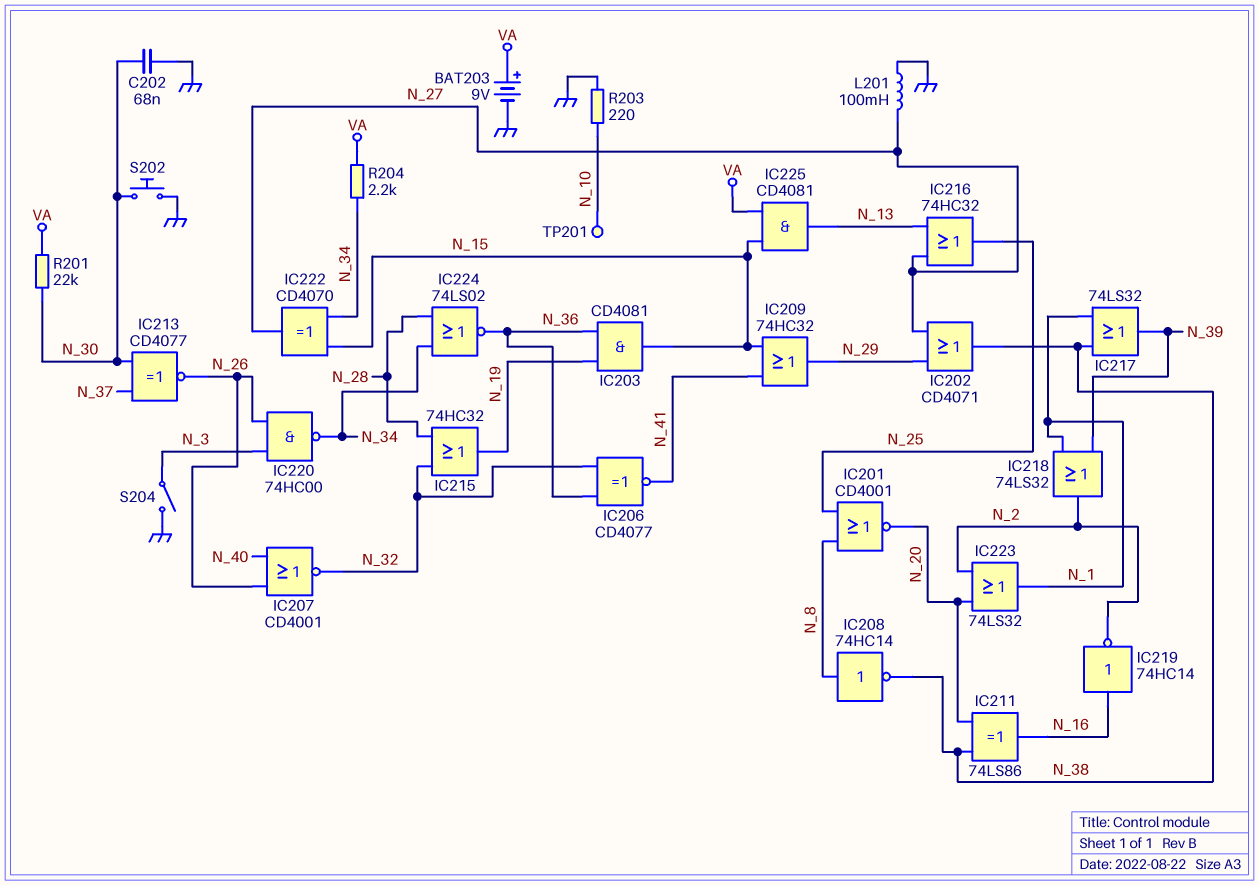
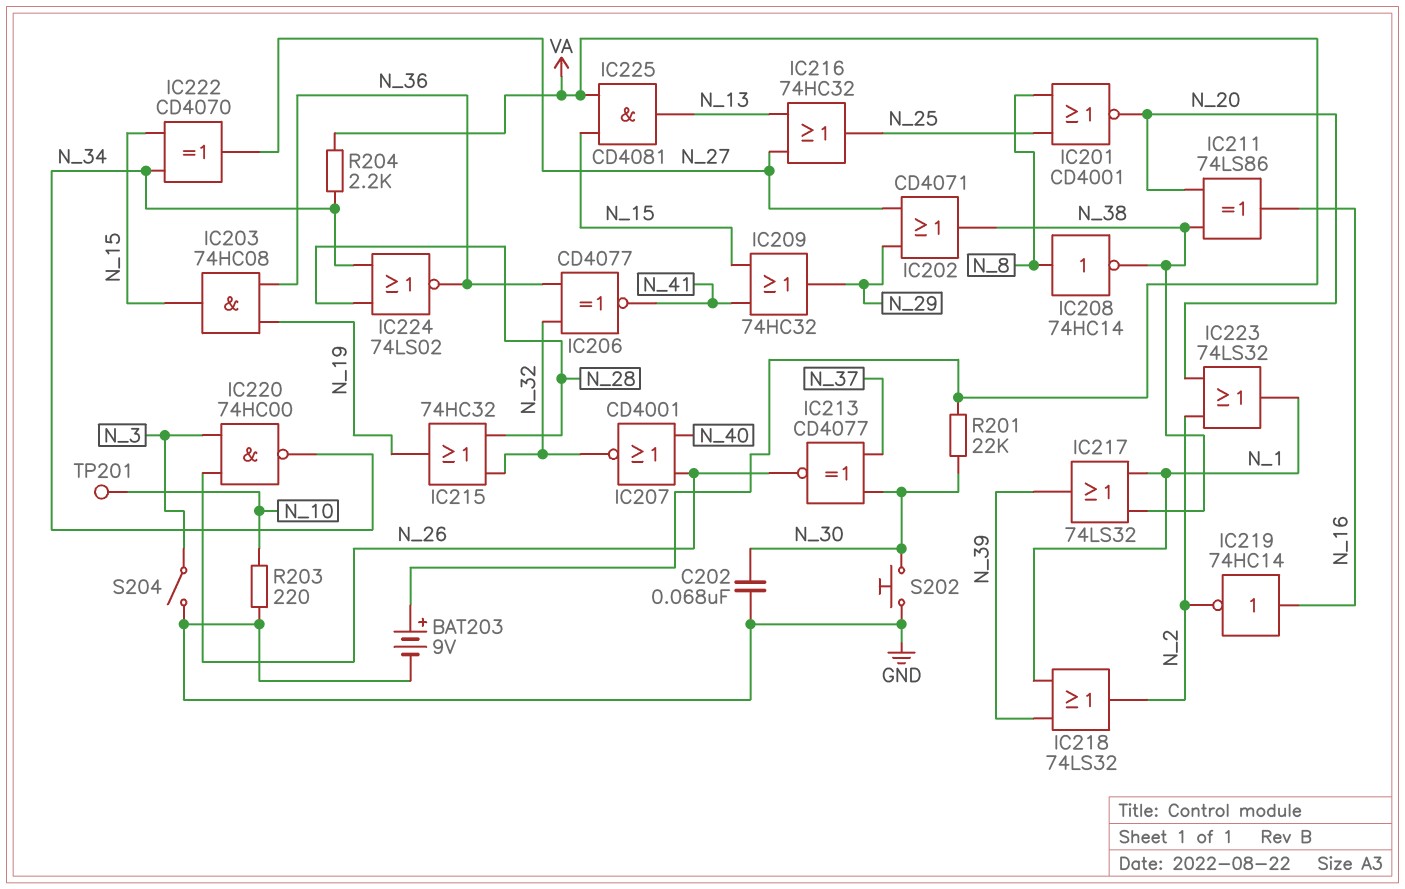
IC203: AND CD4081 (in N_19, in N_36, out N_15) -> AND 74HC08 (in N_19, in N_36, out N_15)
L201: 100mH (GND, N_27) -> none

